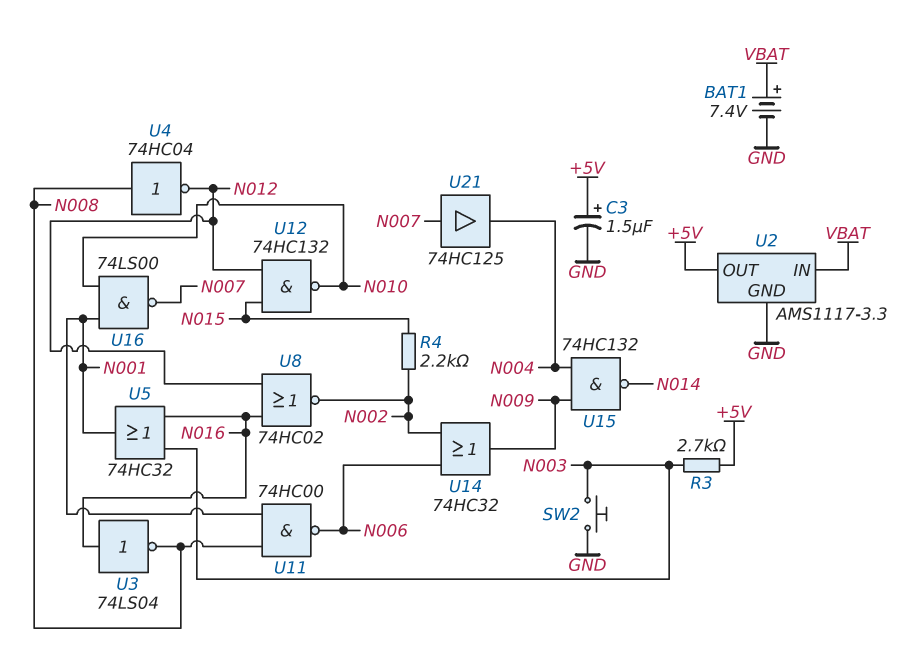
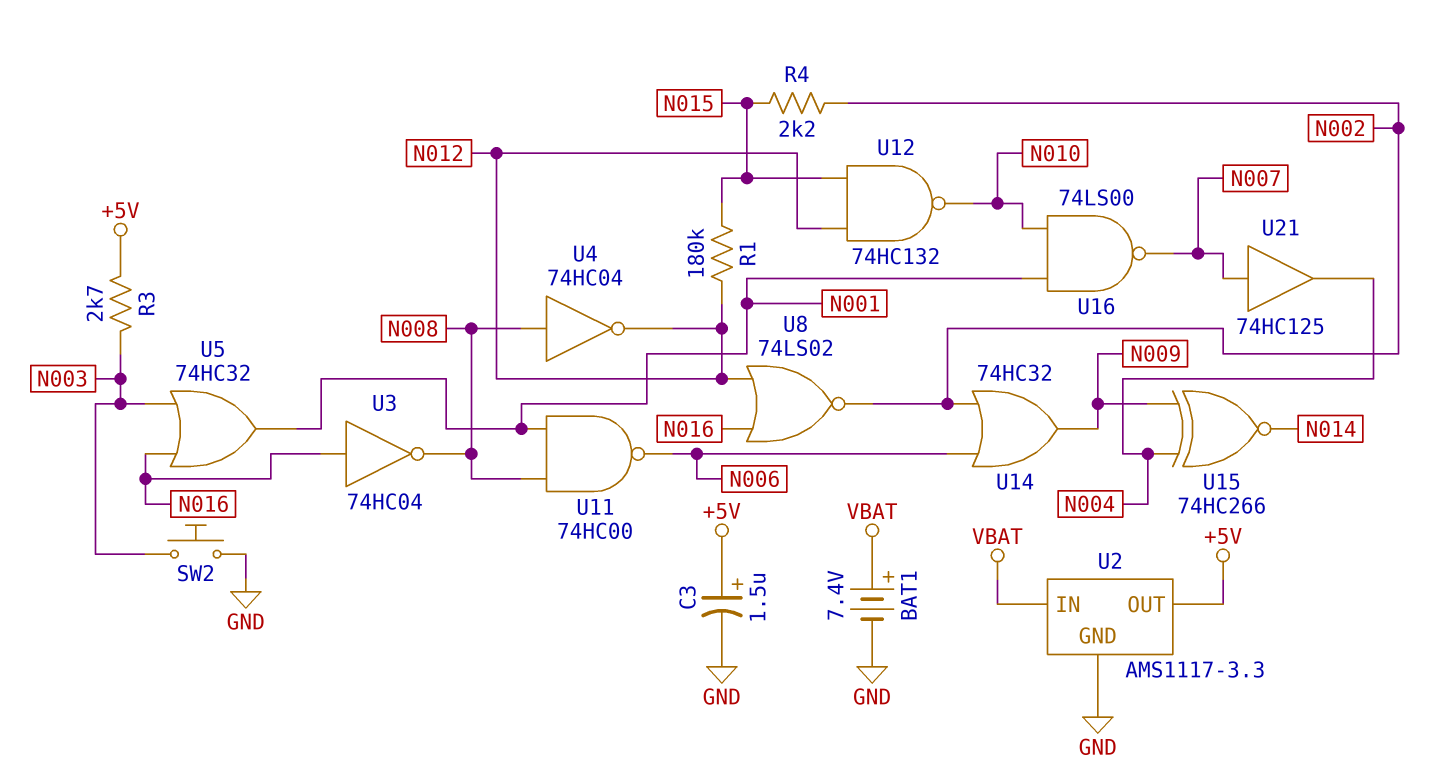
R1: none -> 180k (N012, N015)
U3: NOT 74LS04 (in N016, out N008) -> NOT 74HC04 (in N016, out N008)
U8: NOR 74HC02 (in N012, in N016, out N002) -> NOR 74LS02 (in N012, in N016, out N002)
U15: NAND 74HC132 (in N004, in N009, out N014) -> XNOR 74HC266 (in N004, in N009, out N014)

